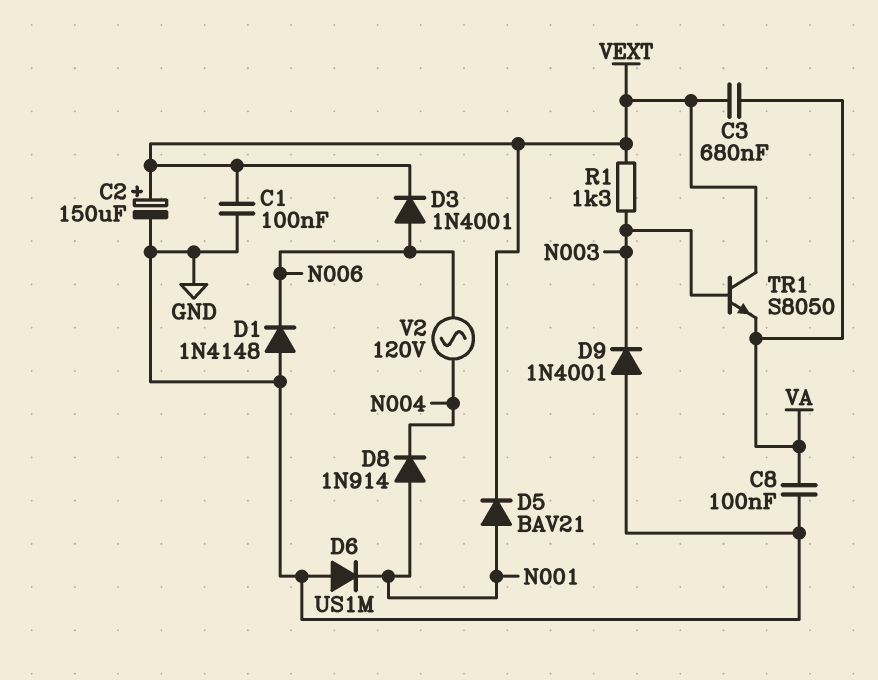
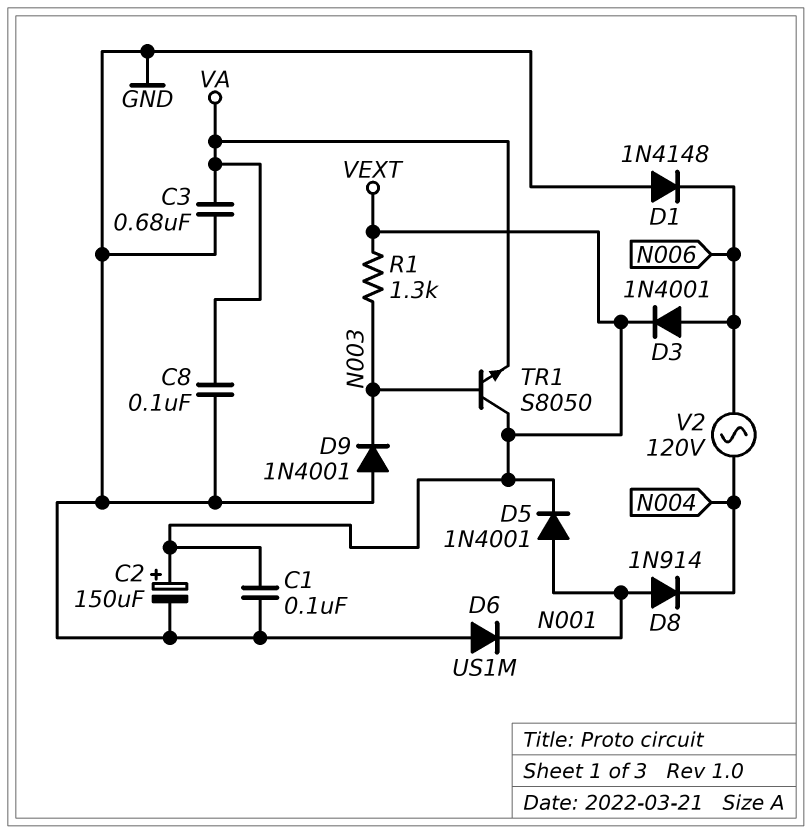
C3: 680nF (VA, VEXT) -> 680nF (GND, VA)
D5: diode BAV21 (A N001, K VEXT) -> diode 1N4001 (A N001, K VEXT)

